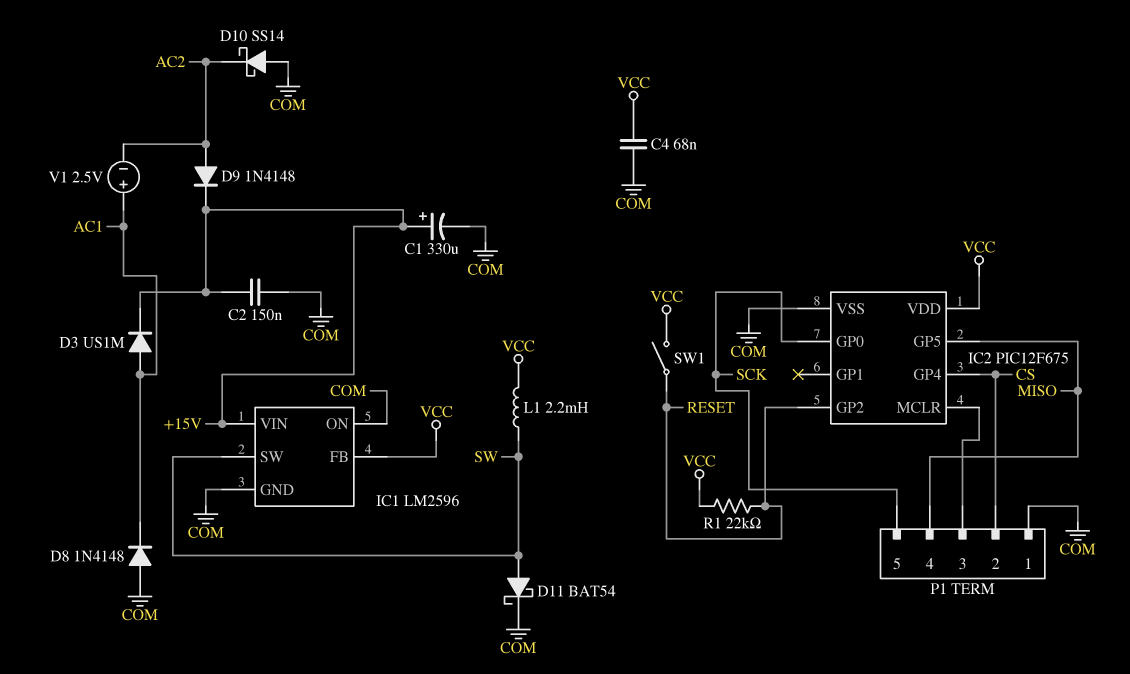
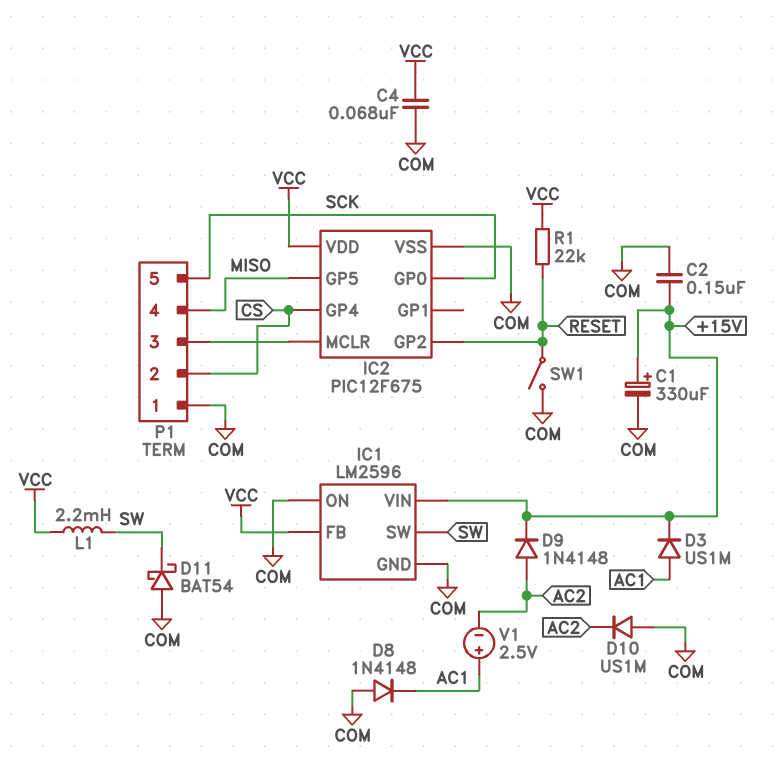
D10: schottky SS14 (A COM, K AC2) -> diode US1M (A COM, K AC2)
D11: schottky BAT54 (A SW, K COM) -> schottky BAT54 (A COM, K SW)
SW1: switch (RESET, VCC) -> switch (COM, RESET)

